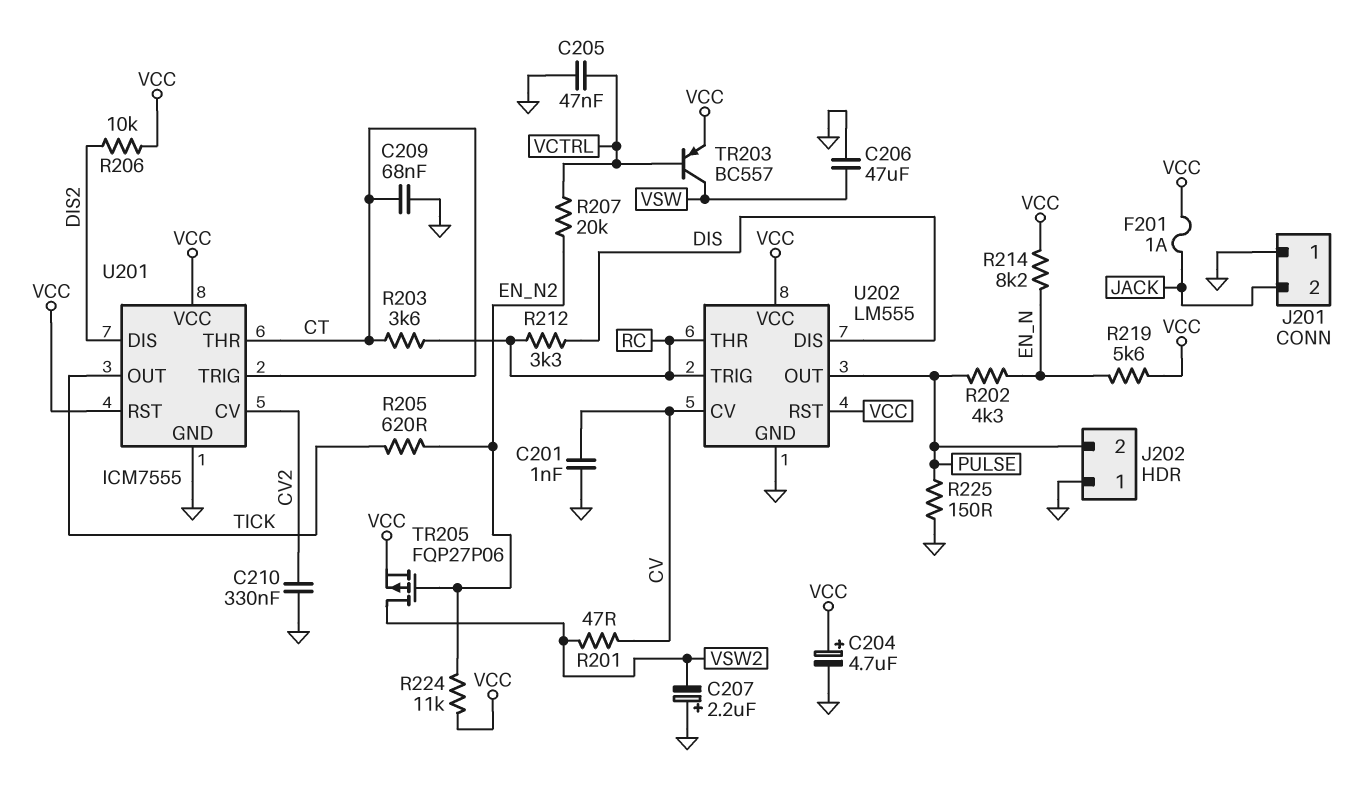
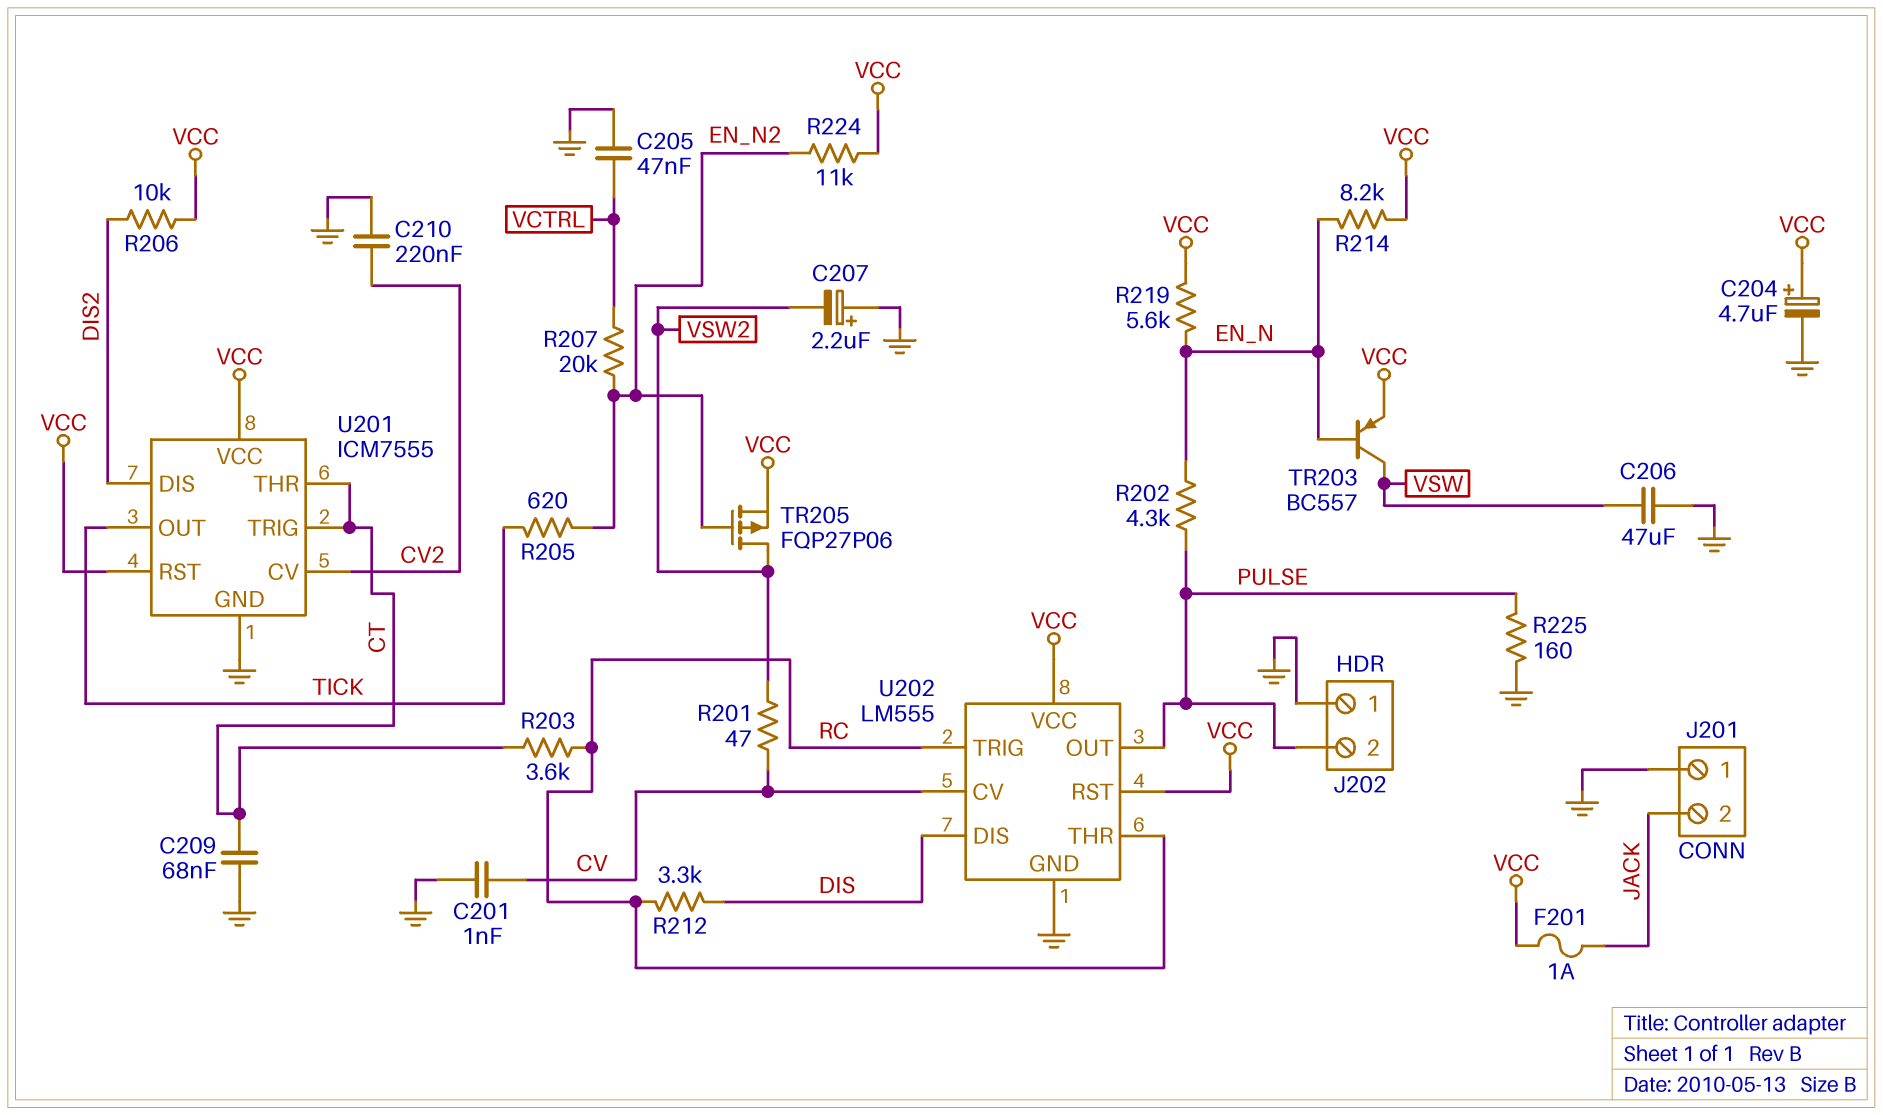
C210: 330nF (CV2, GND) -> 220nF (CV2, GND)
R225: 150 (GND, PULSE) -> 160 (GND, PULSE)
TR203: PNP BC557 (B VCTRL, C VSW, E VCC) -> PNP BC557 (B EN_N, C VSW, E VCC)

